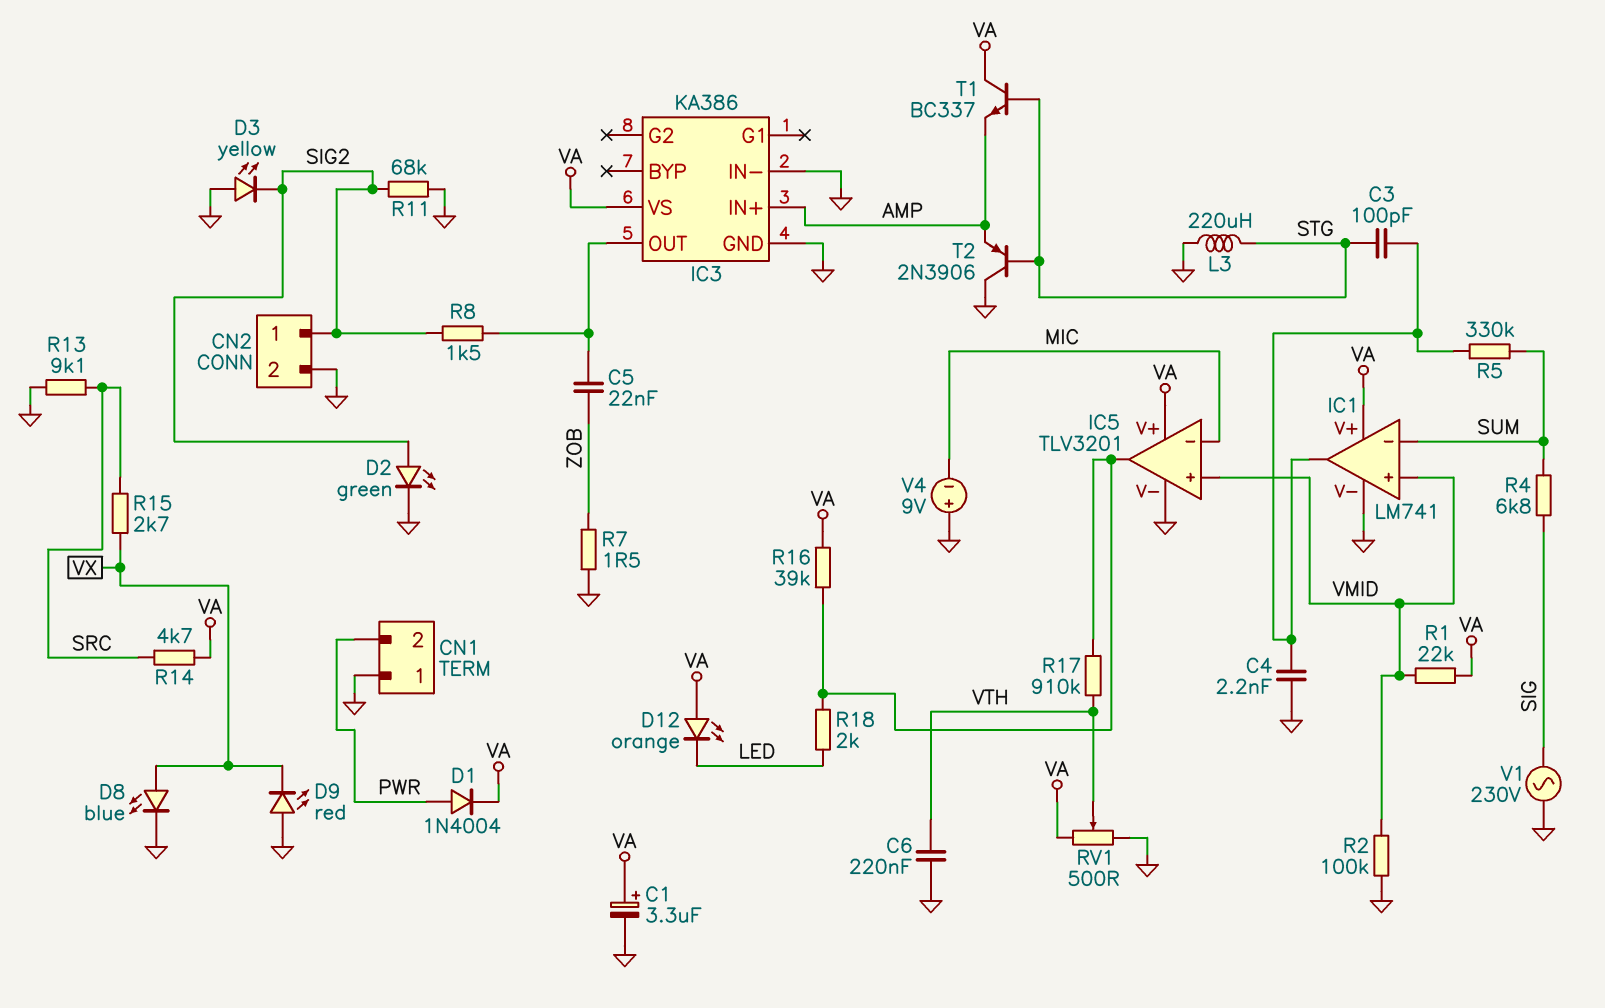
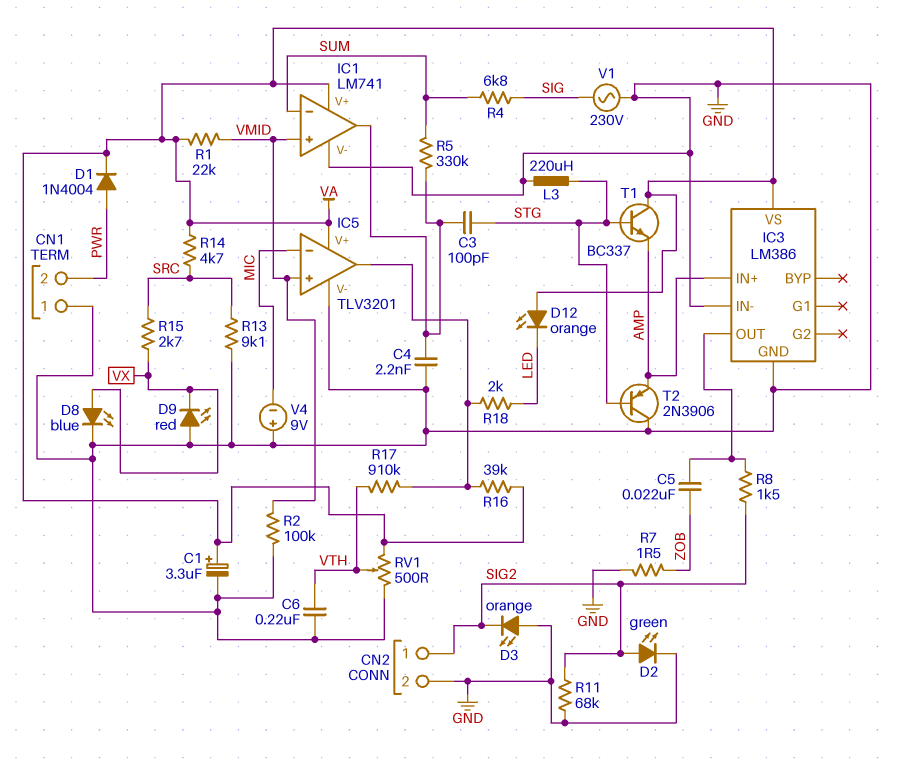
D3: LED yellow (A GND, K SIG2) -> LED orange (A GND, K SIG2)
IC3: KA386 -> LM386

